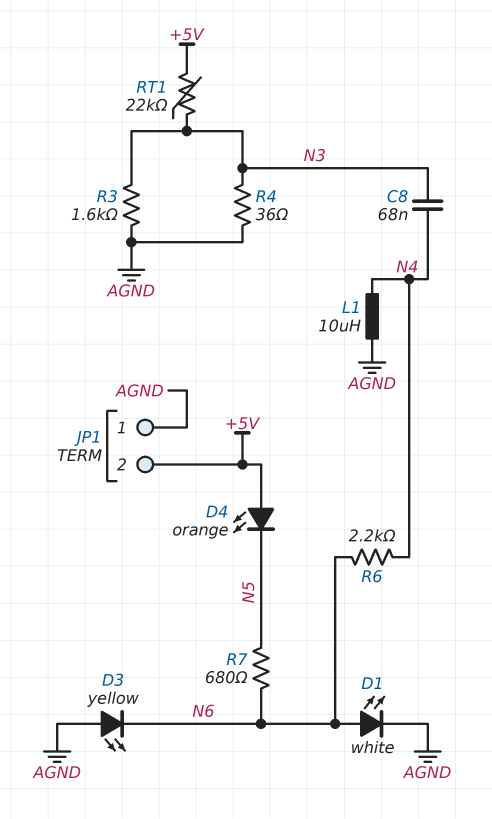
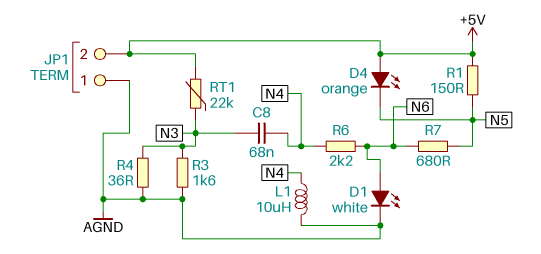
D3: LED yellow (A AGND, K N6) -> none
R1: none -> 150 (+5V, N5)

